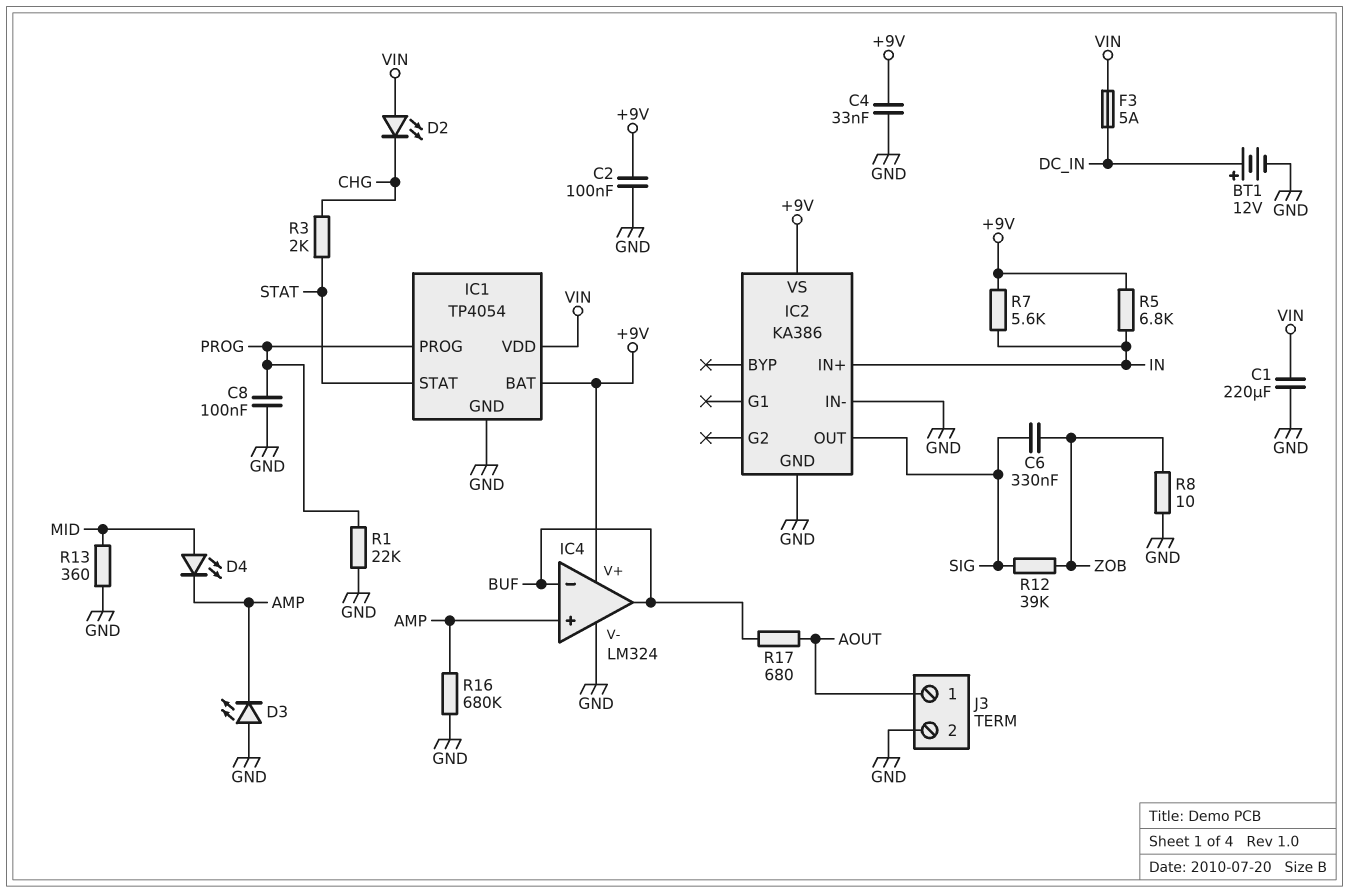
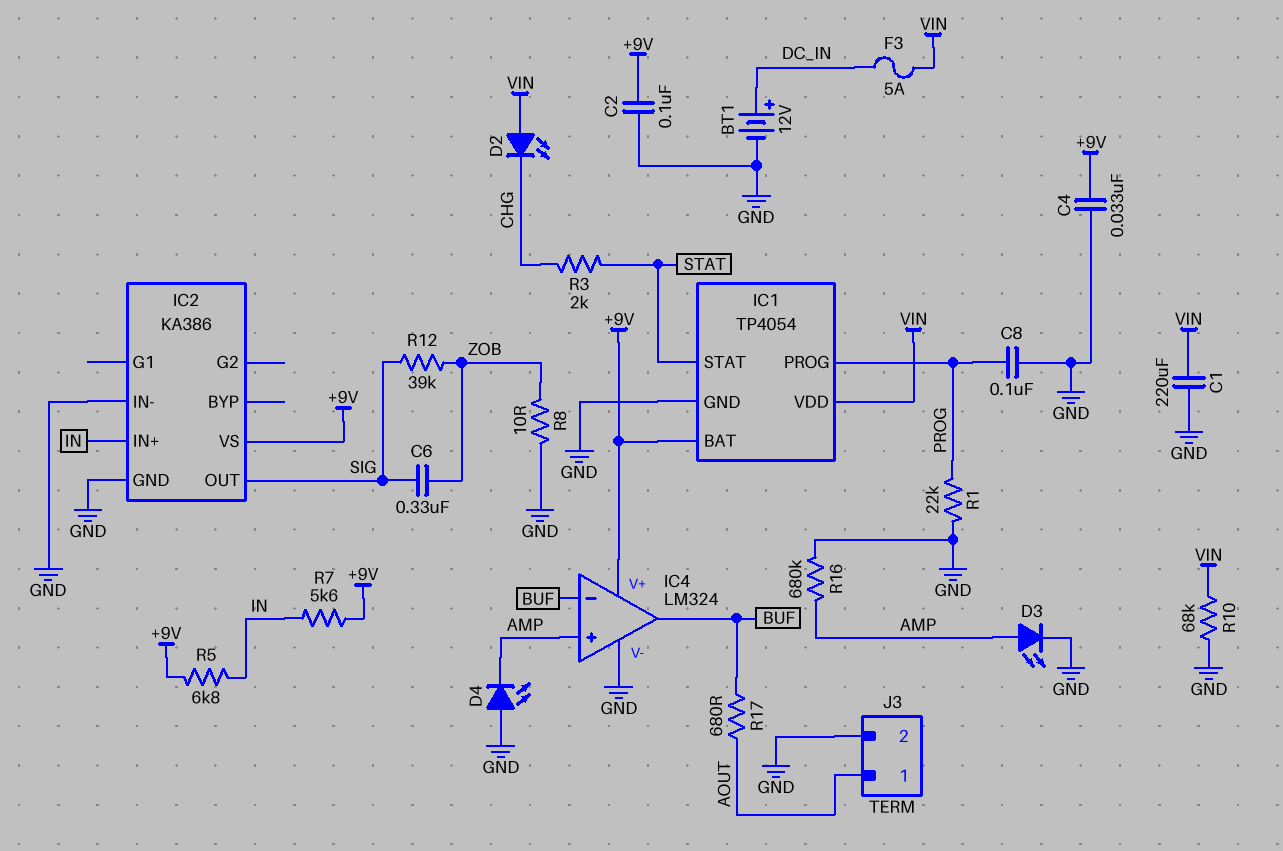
D3: LED (A GND, K AMP) -> LED (A AMP, K GND)
D4: LED (A MID, K AMP) -> LED (A GND, K AMP)
R10: none -> 68k (GND, VIN)
R13: 360 (GND, MID) -> none

